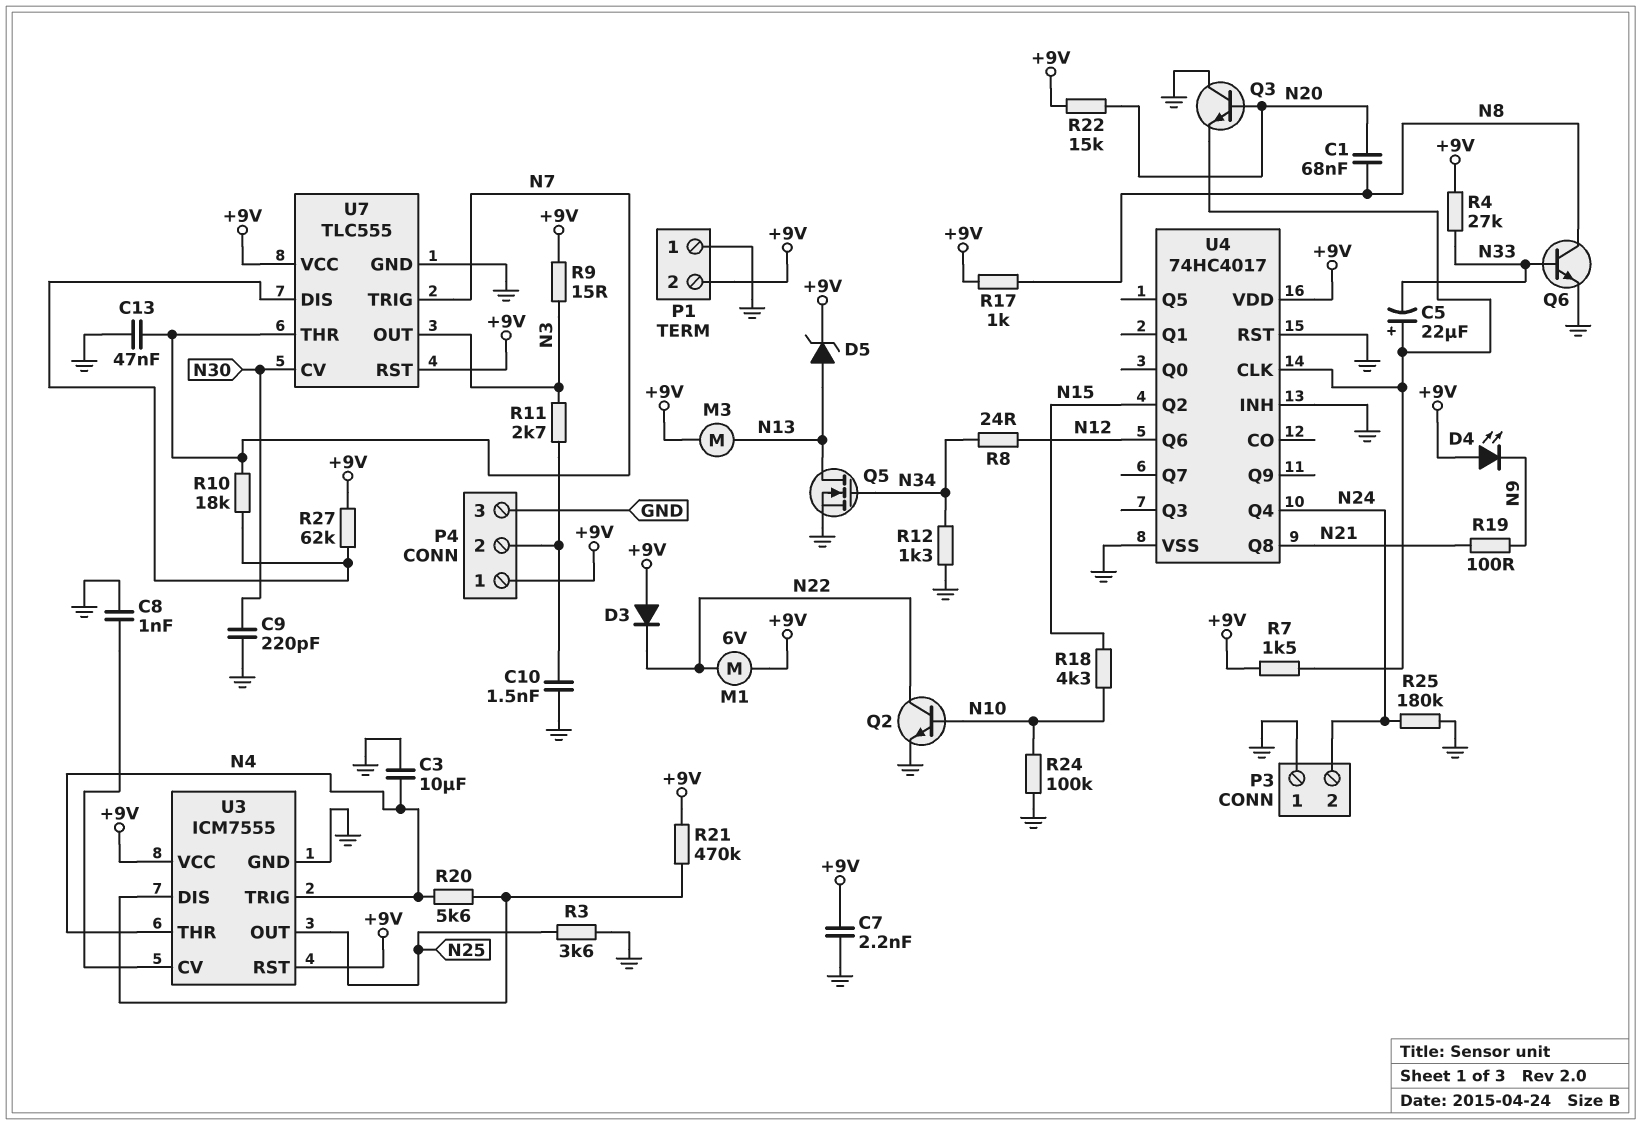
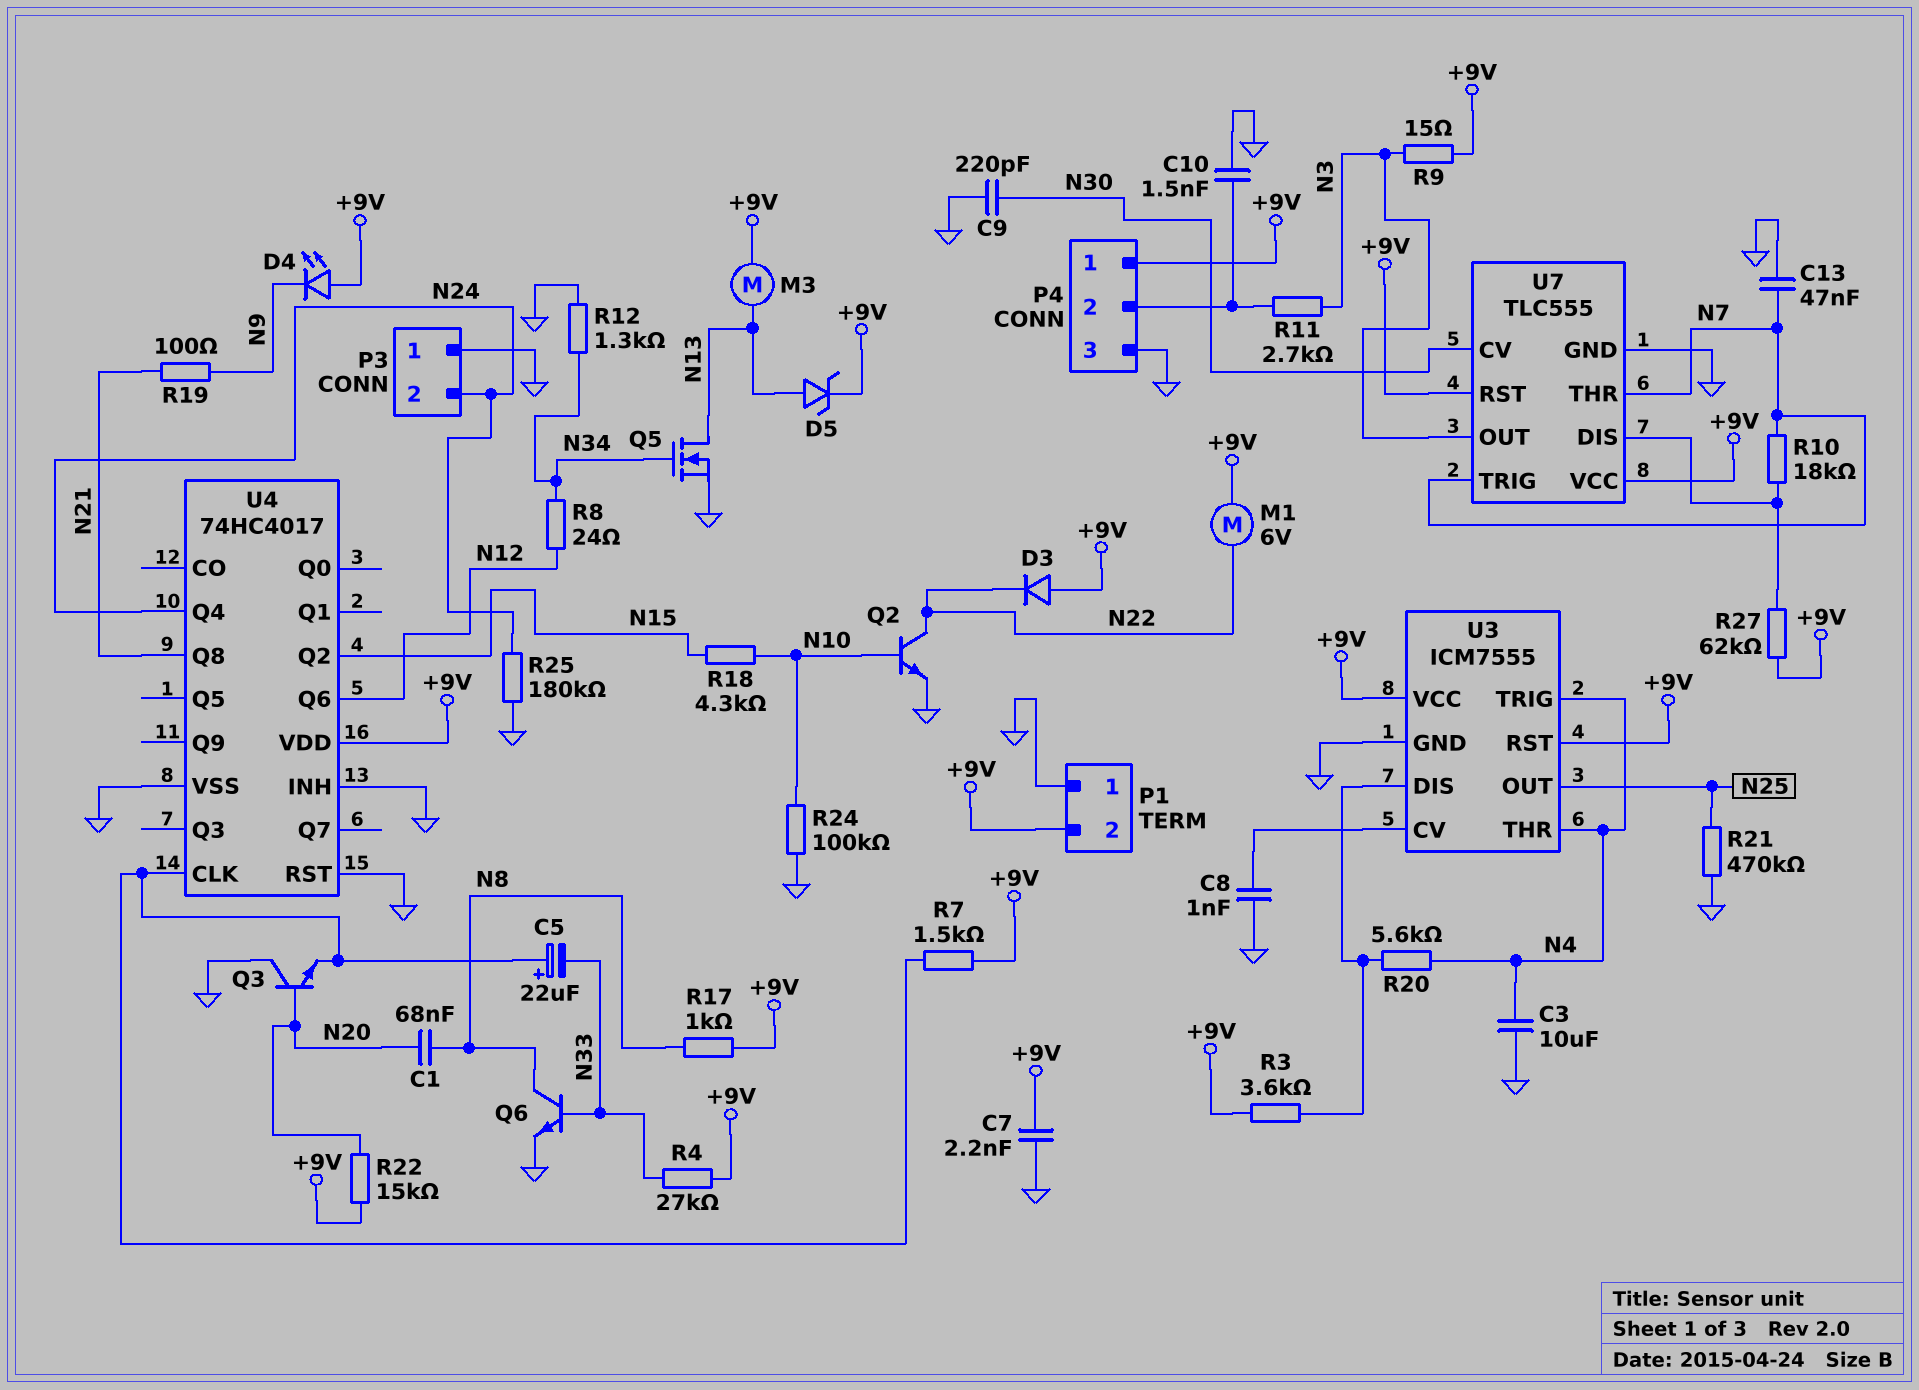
R3: 3.6k (GND, N25) -> 3.6k (+9V, U3/DIS)
R21: 470k (+9V, U3/DIS) -> 470k (GND, N25)

